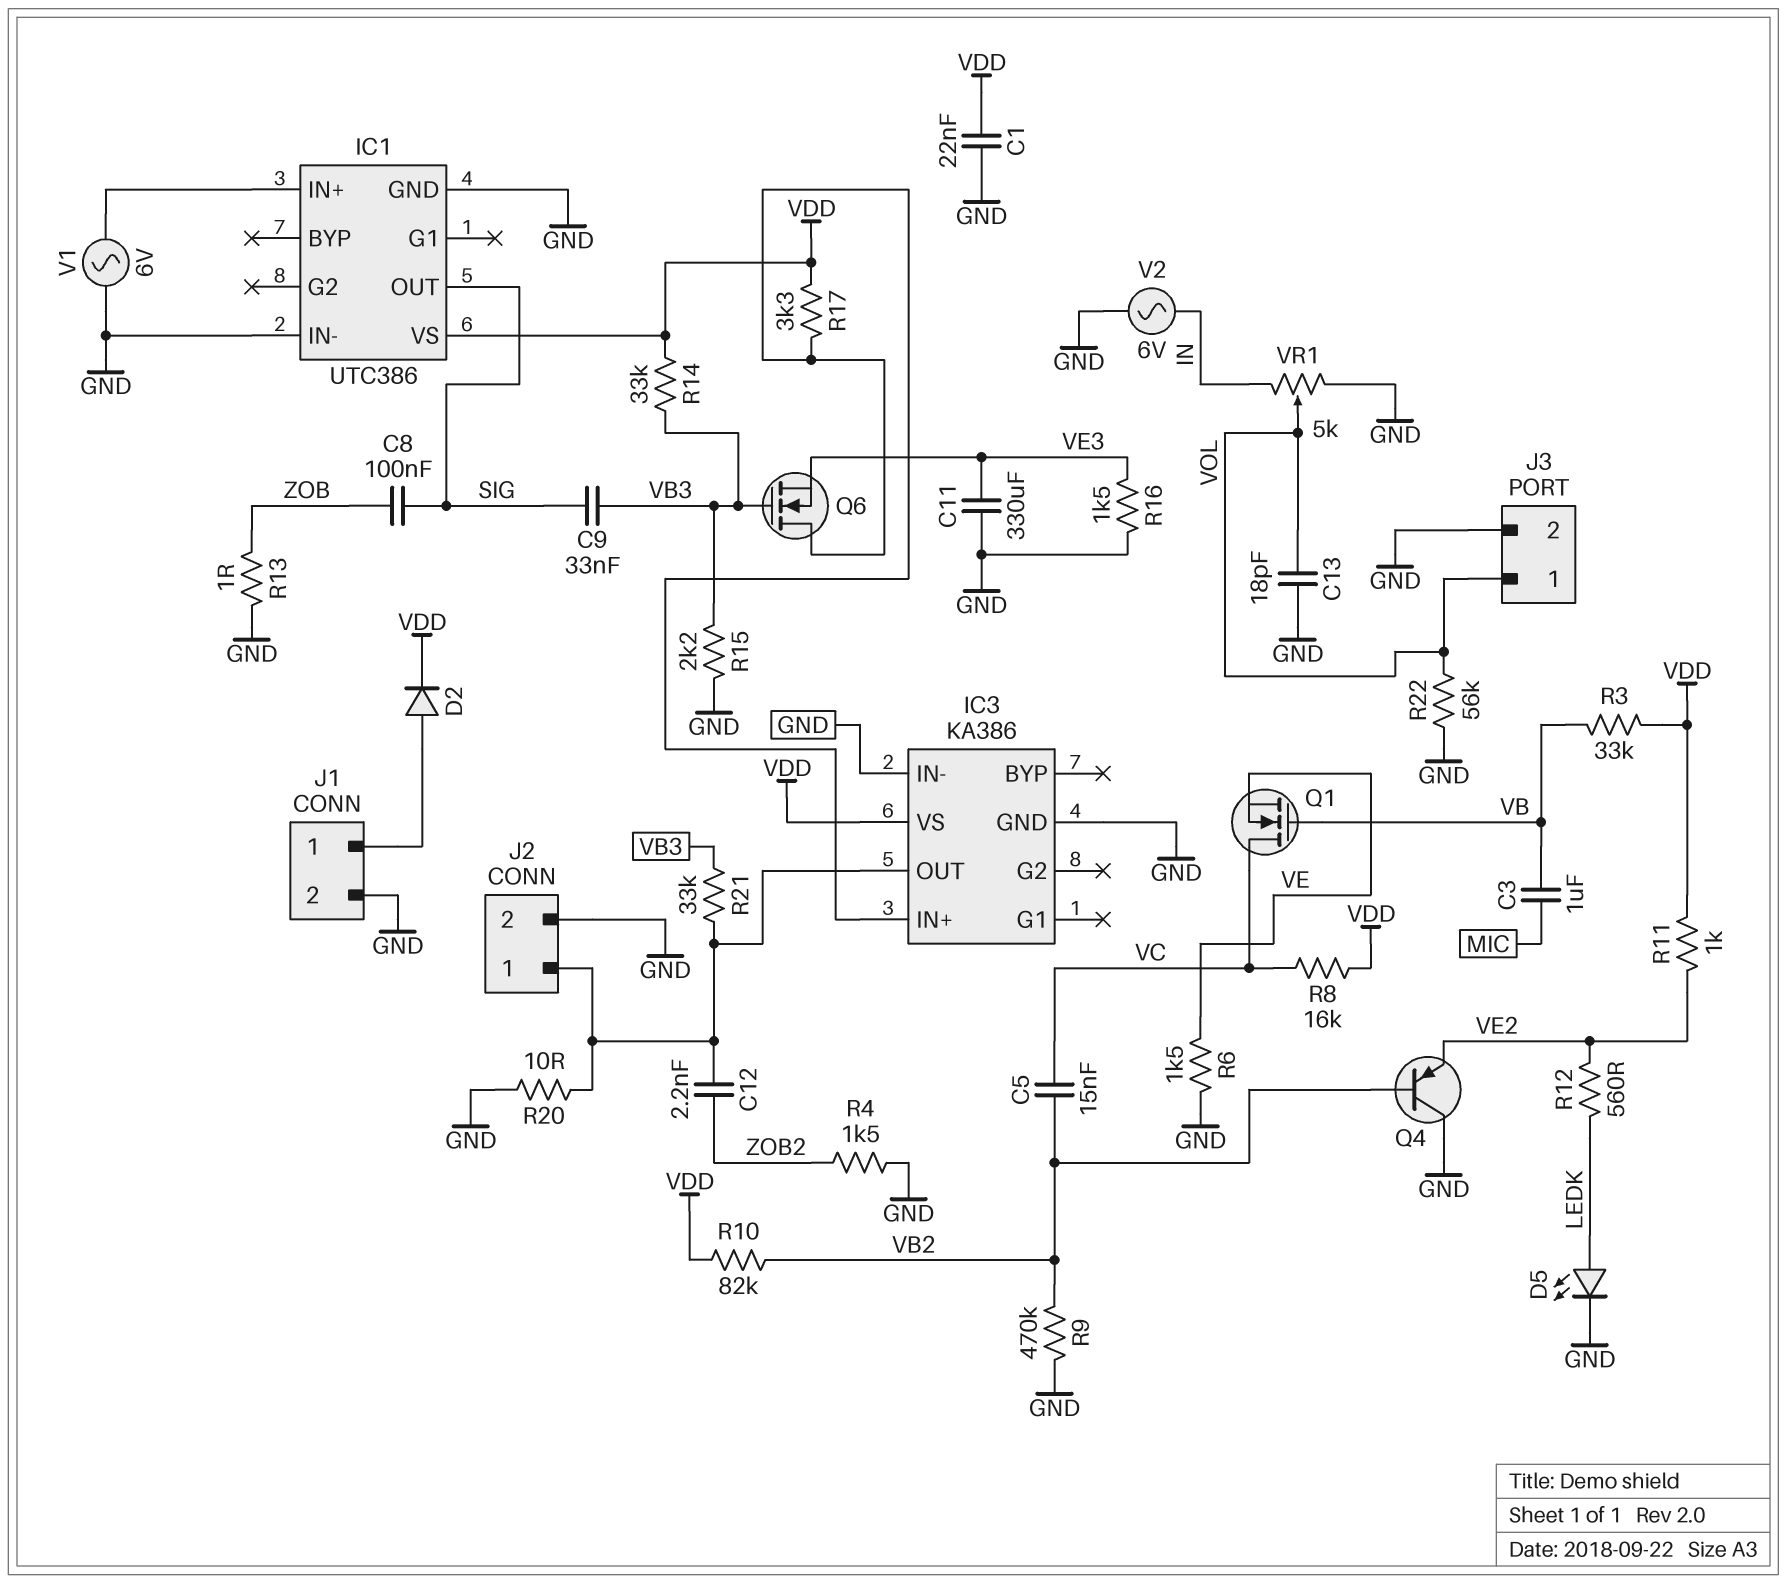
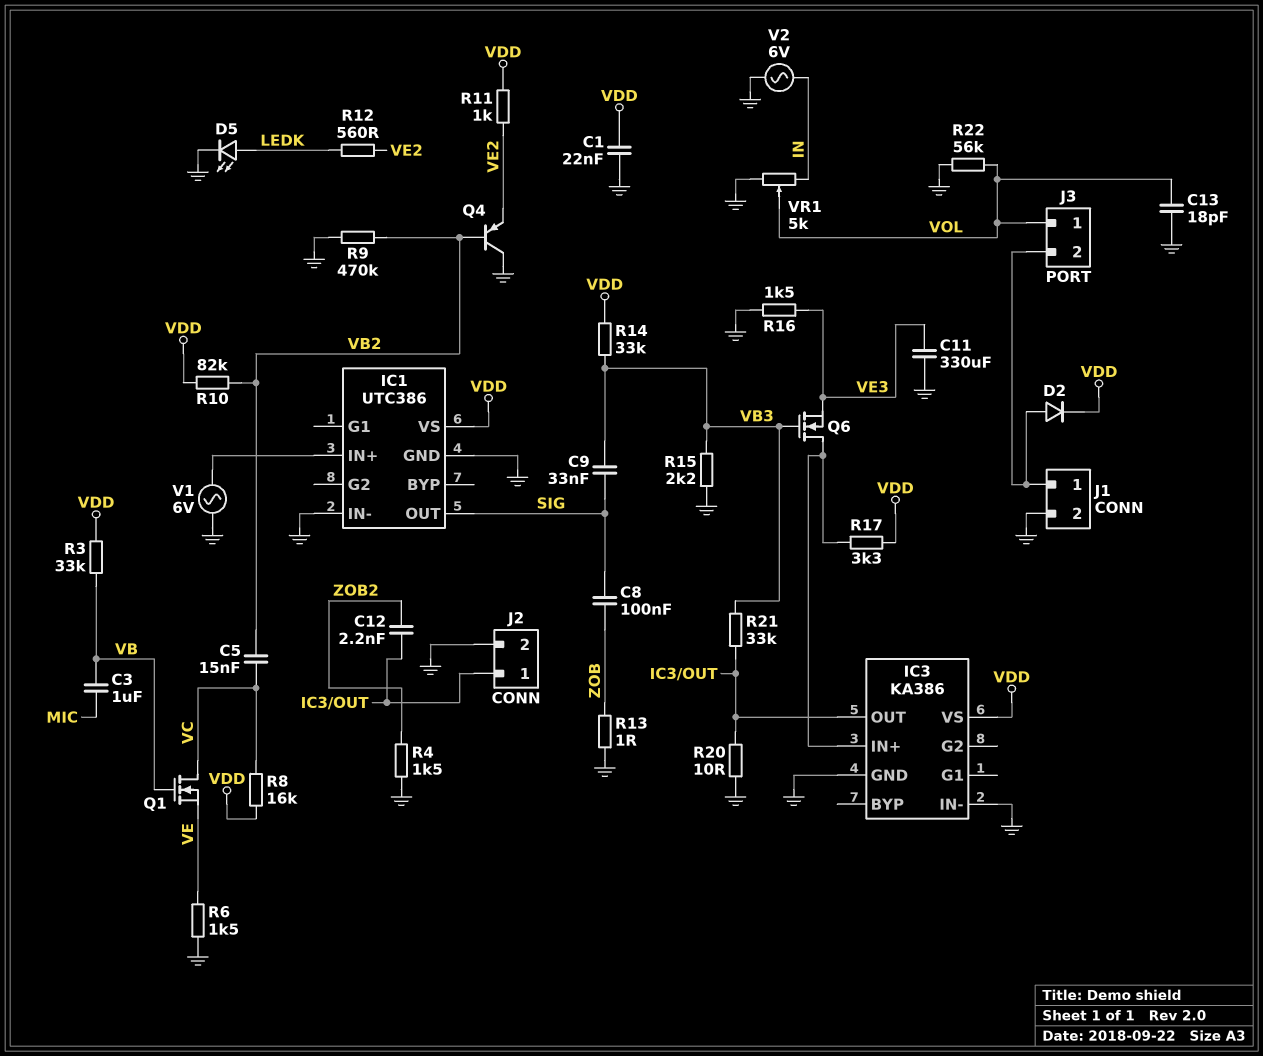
J3 pin 2: GND -> J1/1

